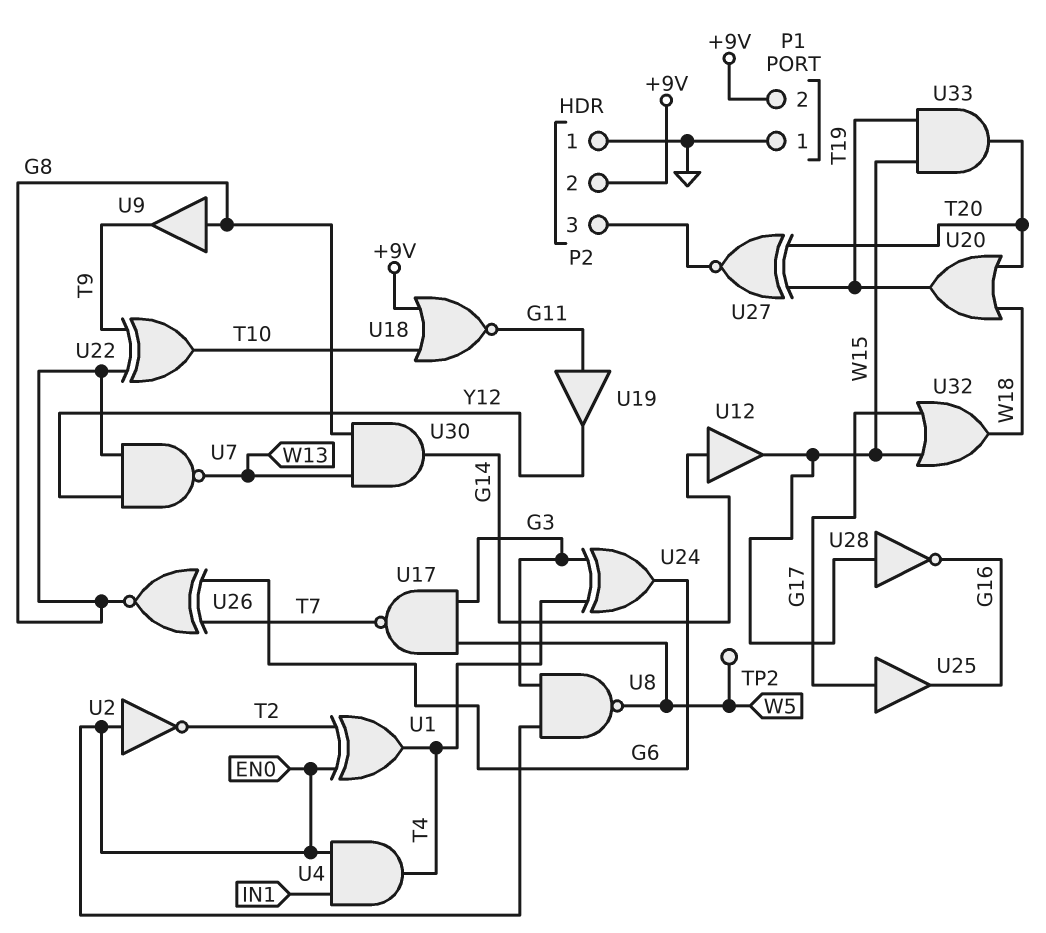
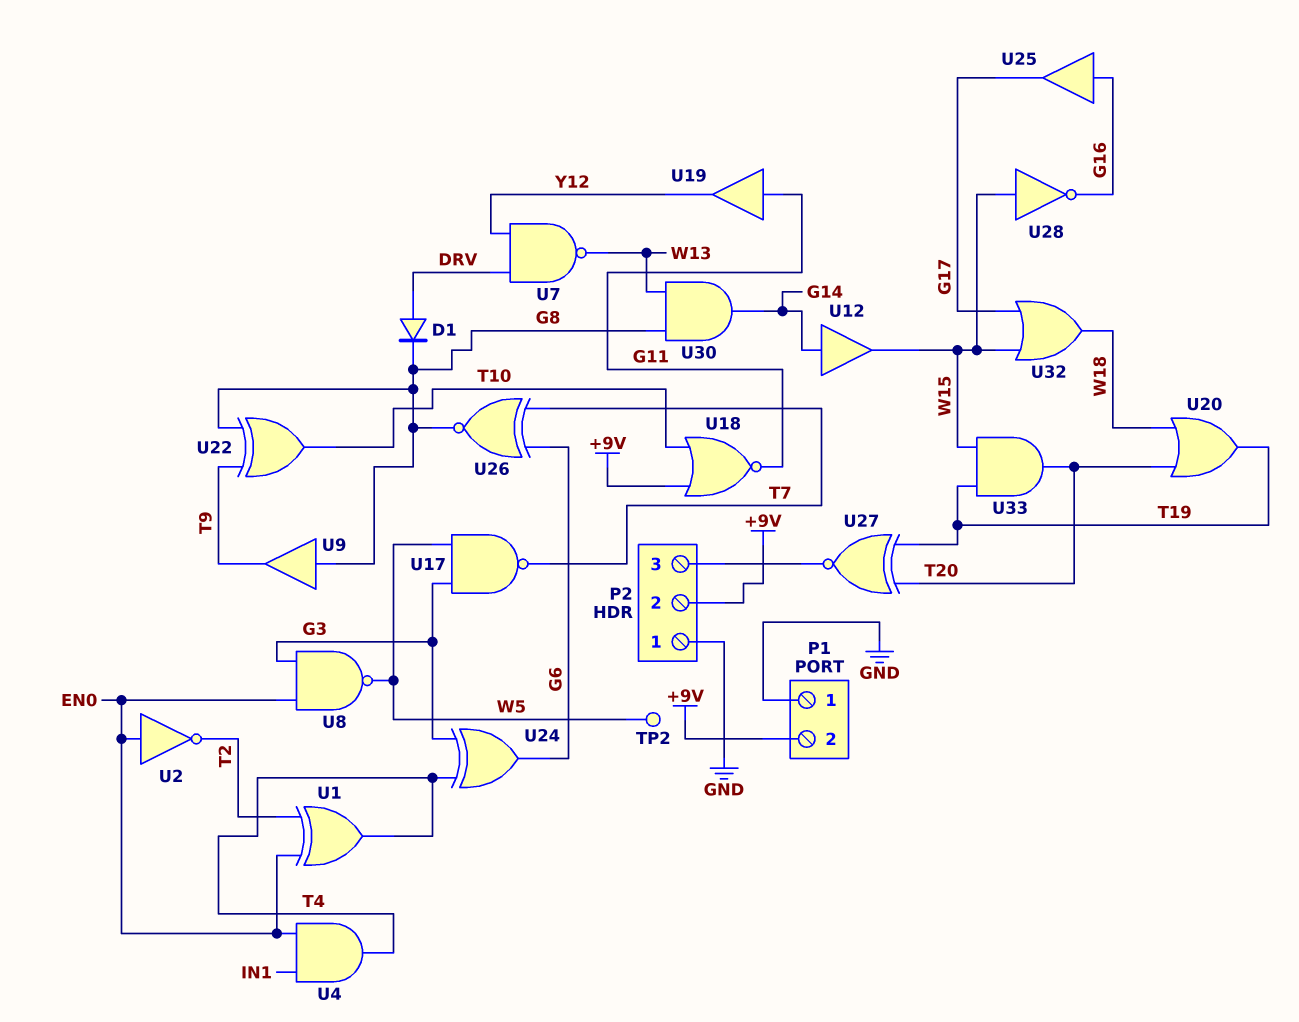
D1: none -> diode (A DRV, K G8)
U7: NAND (in G8, in Y12, out W13) -> NAND (in DRV, in Y12, out W13)
U25: buffer (in G17, out G16) -> buffer (in G16, out G17)

